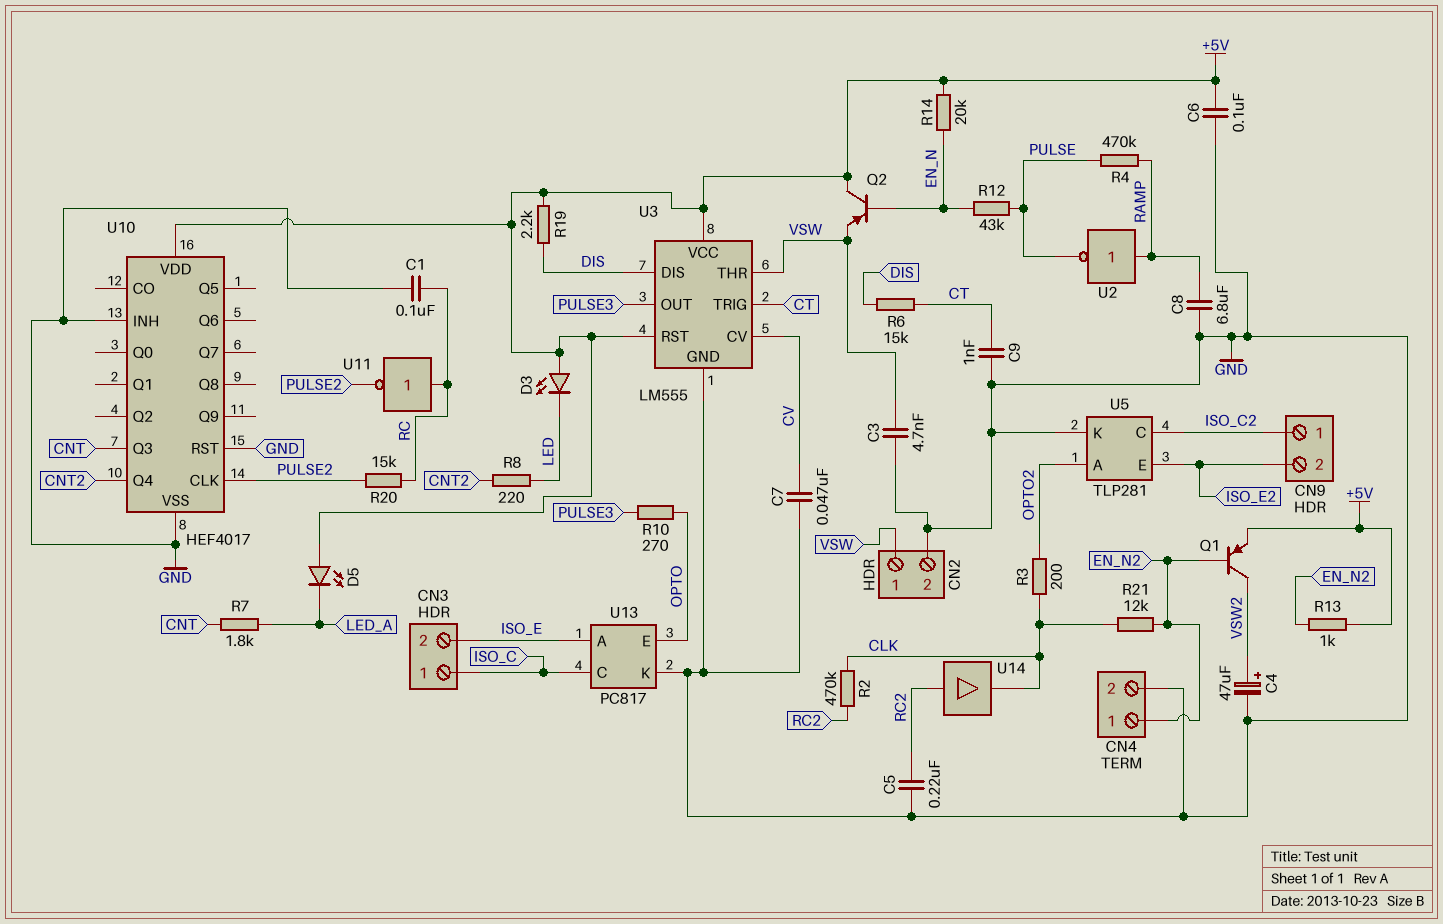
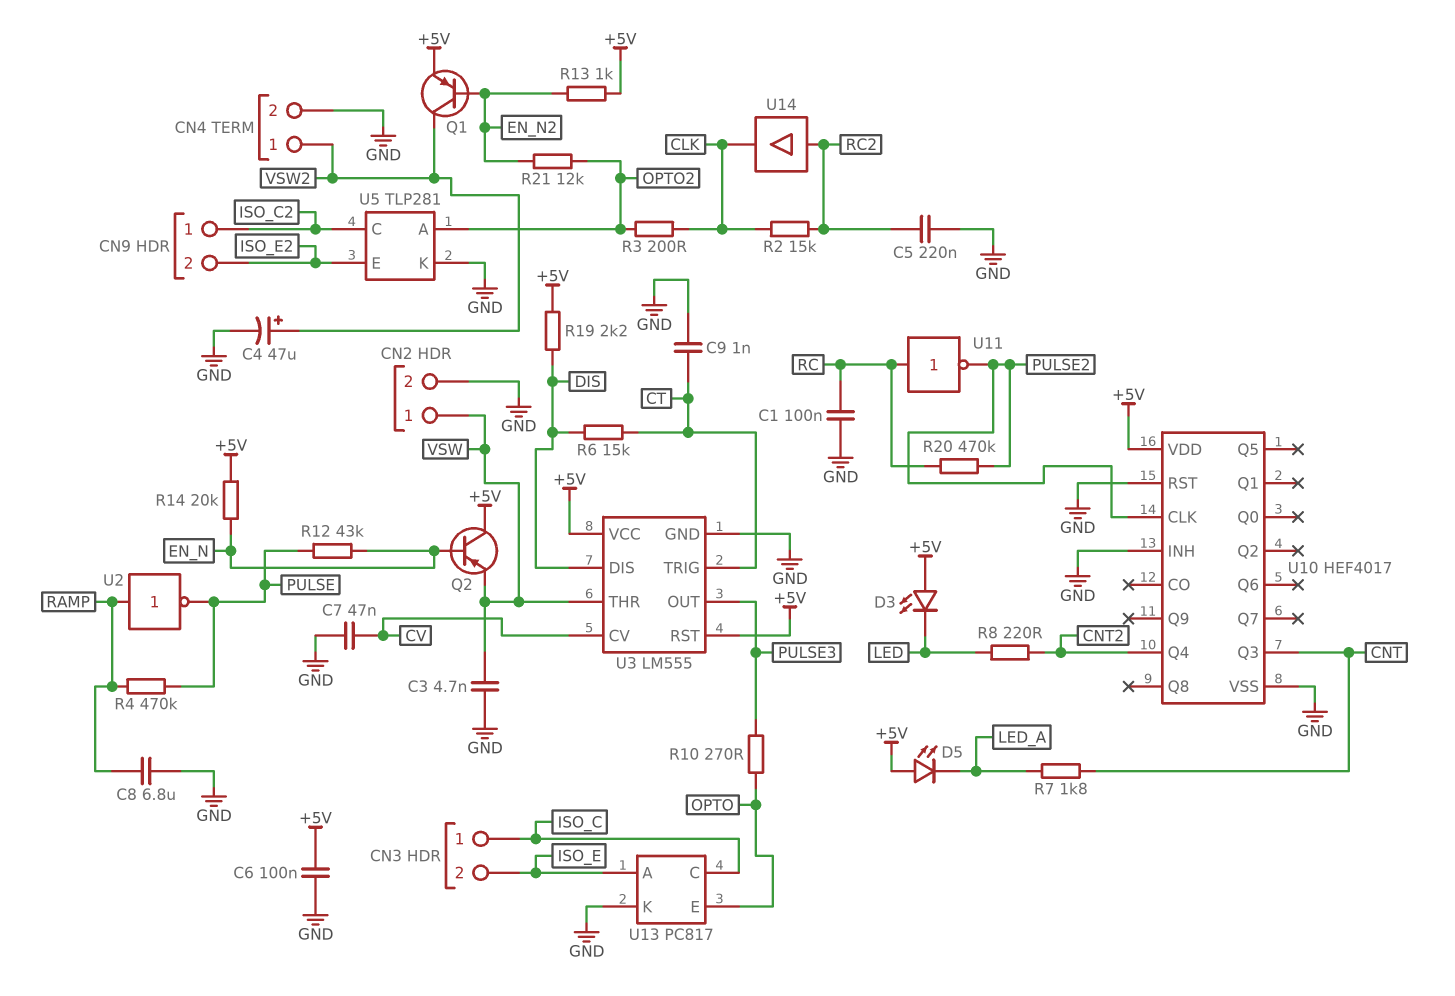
CN4 pin 1: EN_N2 -> VSW2
R2: 470k (CLK, RC2) -> 15k (CLK, RC2)
R20: 15k (PULSE2, RC) -> 470k (PULSE2, RC)
R21: 12k (CLK, EN_N2) -> 12k (EN_N2, OPTO2)

